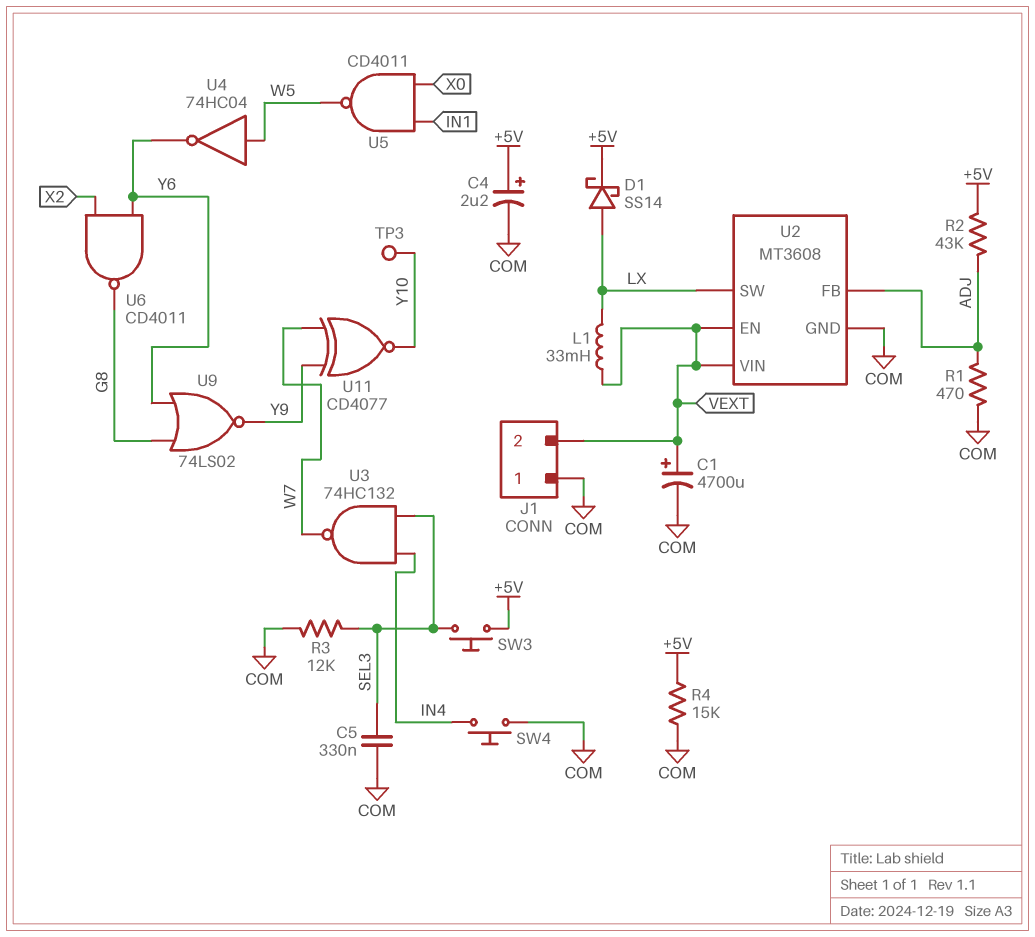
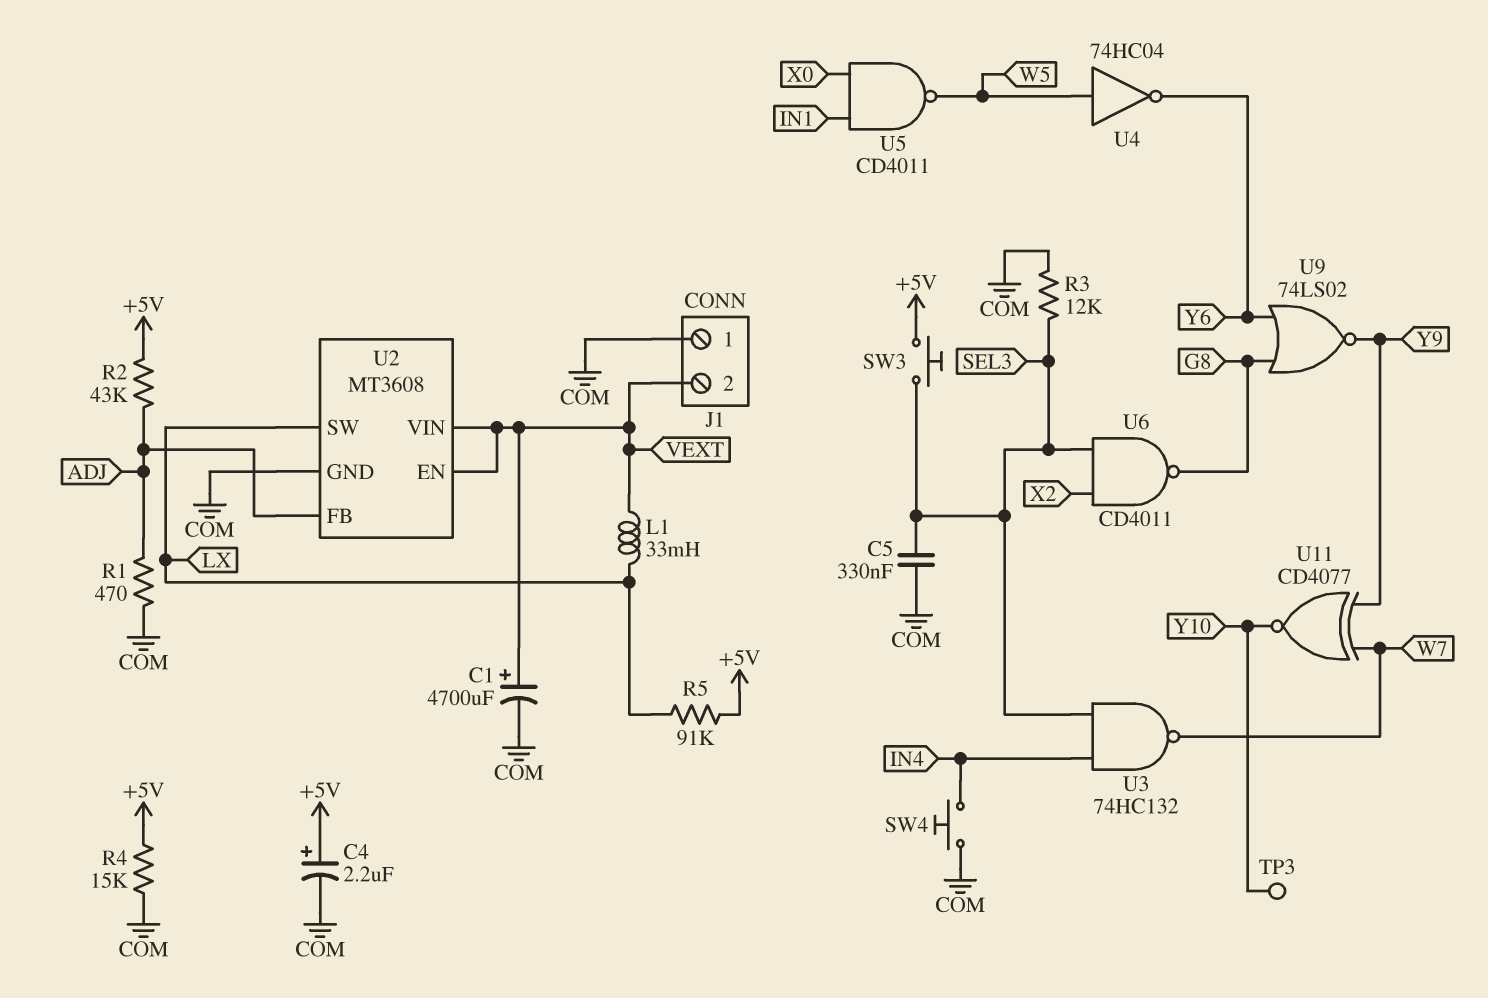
D1: schottky SS14 (A LX, K +5V) -> none
R5: none -> 91k (+5V, LX)
U6: NAND CD4011 (in X2, in Y6, out G8) -> NAND CD4011 (in SEL3, in X2, out G8)

